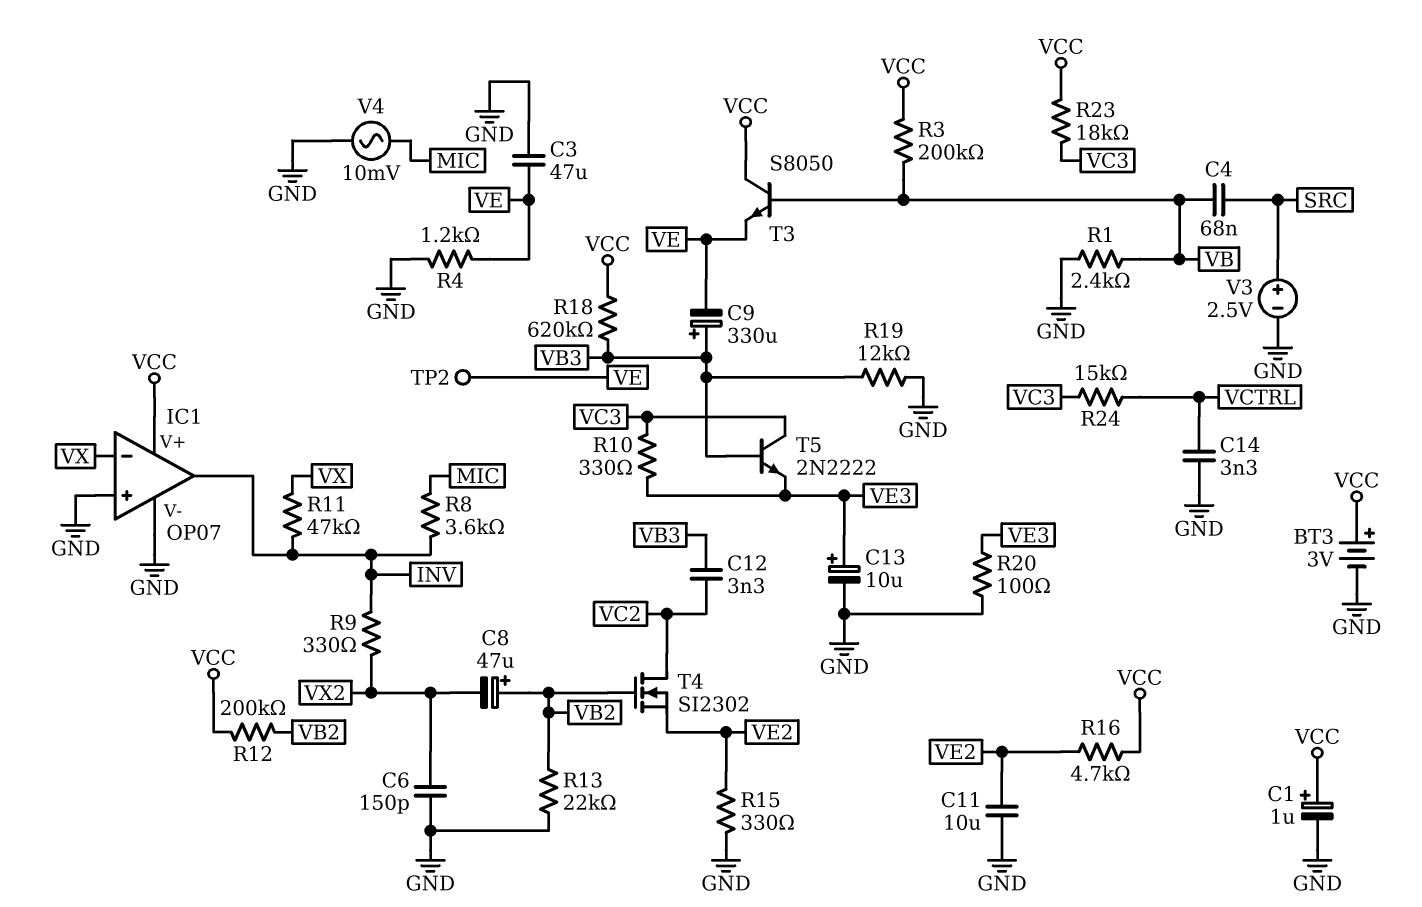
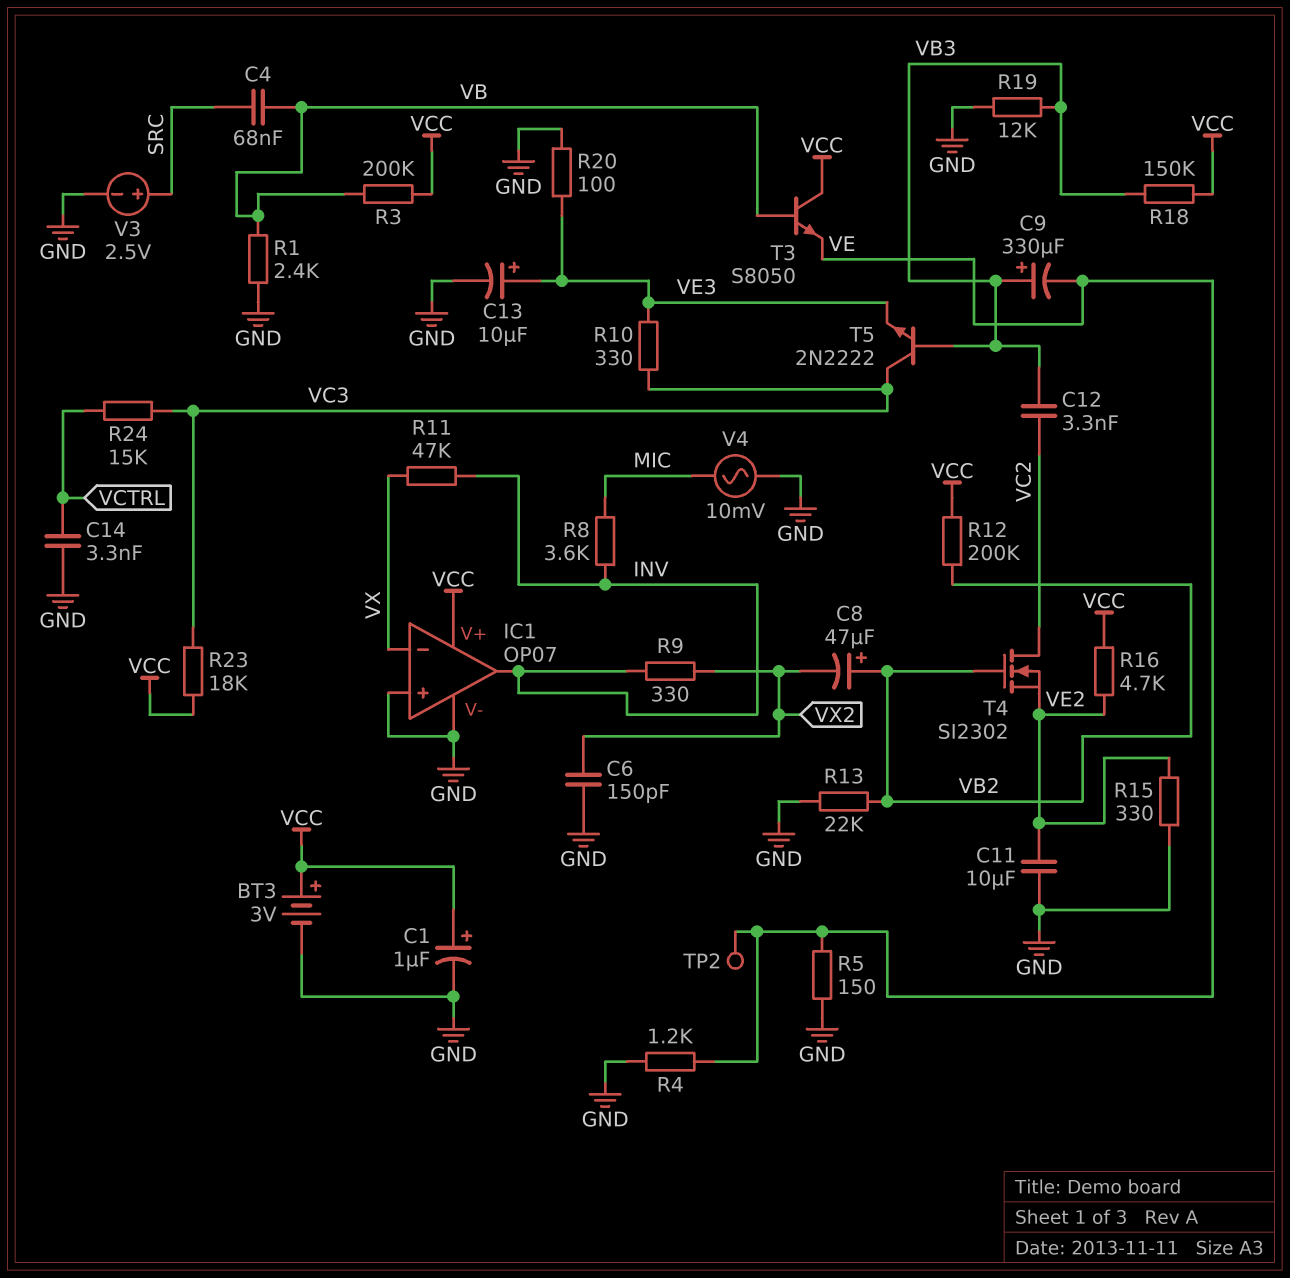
C3: 47uF (GND, VE) -> none
R5: none -> 150 (GND, VE)
R18: 620k (VB3, VCC) -> 150k (VB3, VCC)

